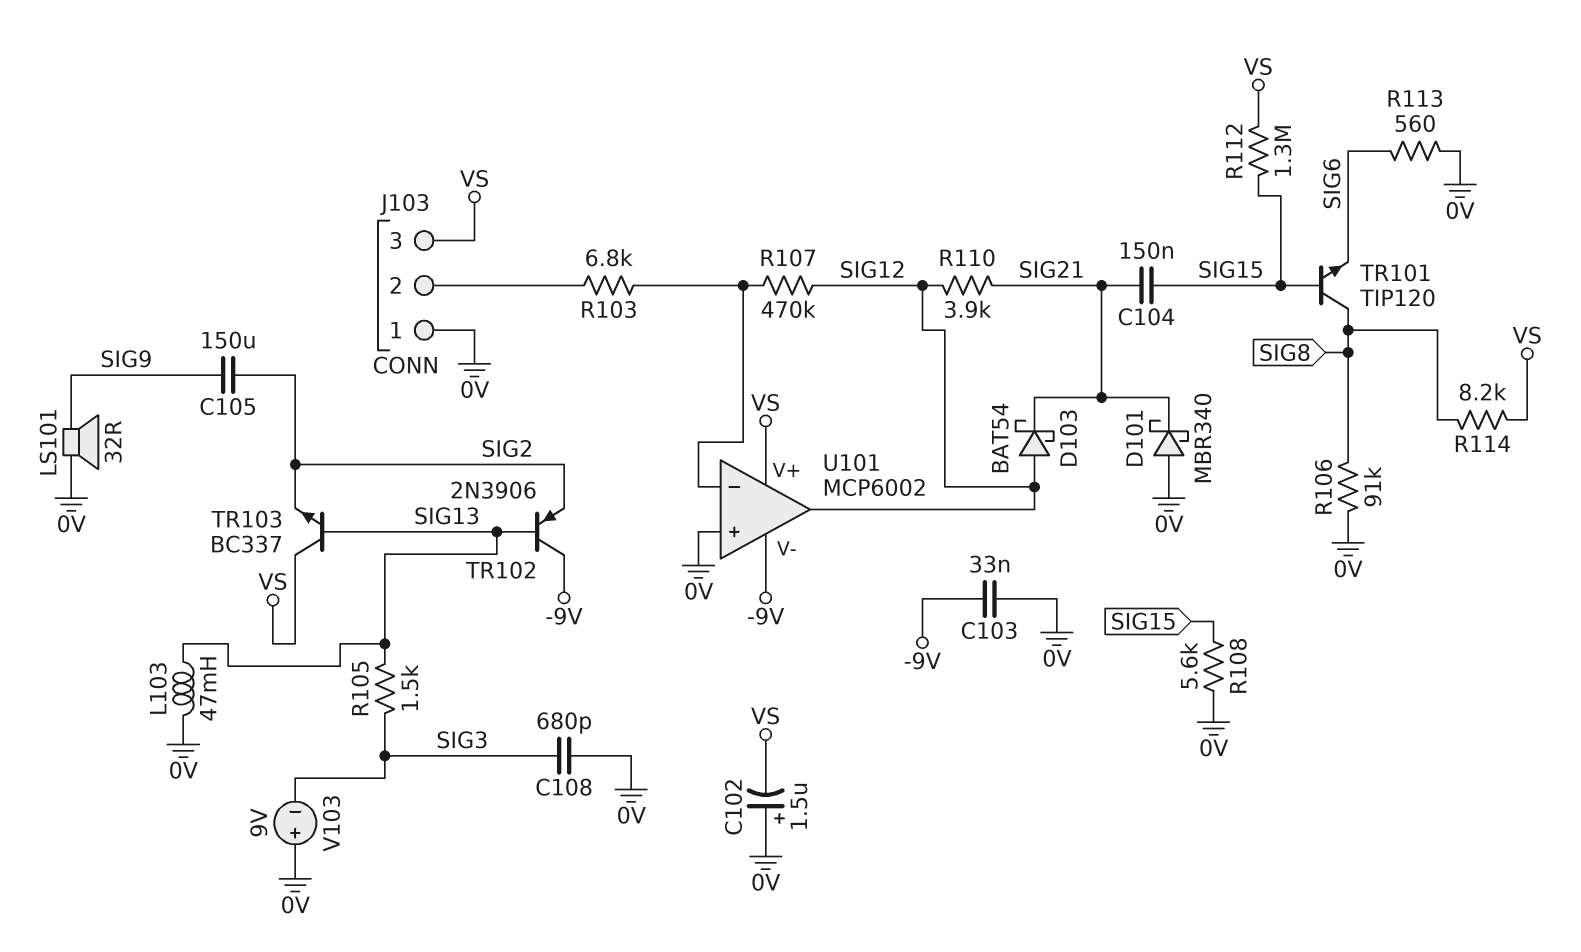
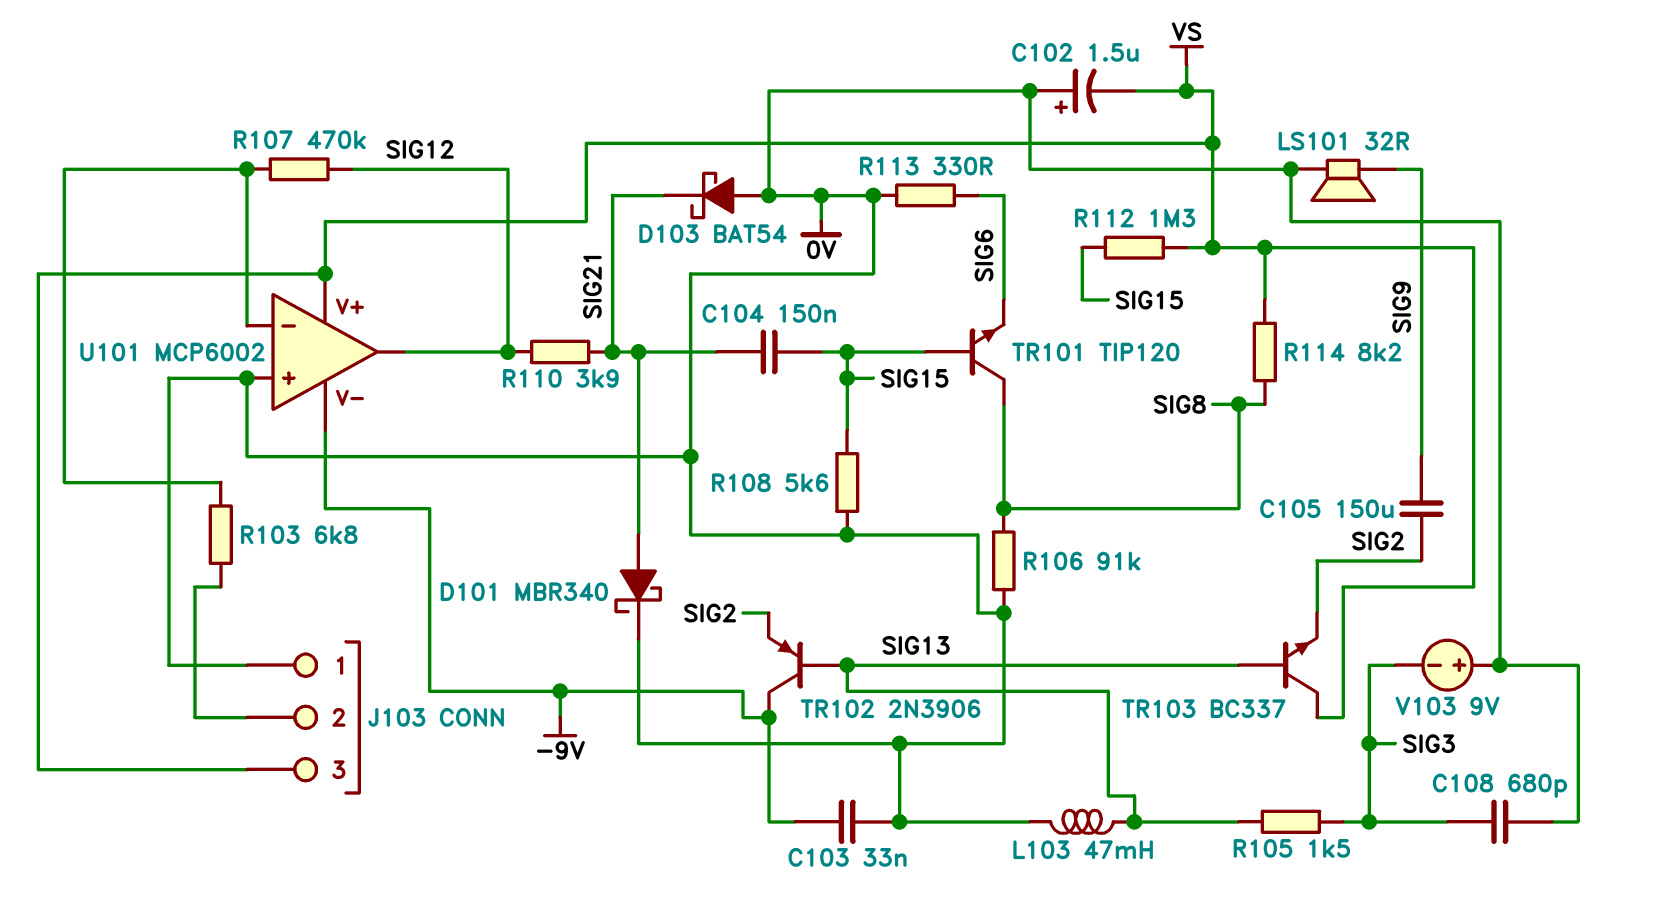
D101: schottky MBR340 (A 0V, K SIG21) -> schottky MBR340 (A SIG21, K 0V)
D103: schottky BAT54 (A SIG12, K SIG21) -> schottky BAT54 (A 0V, K SIG21)
R113: 560 (0V, SIG6) -> 330 (0V, SIG6)

